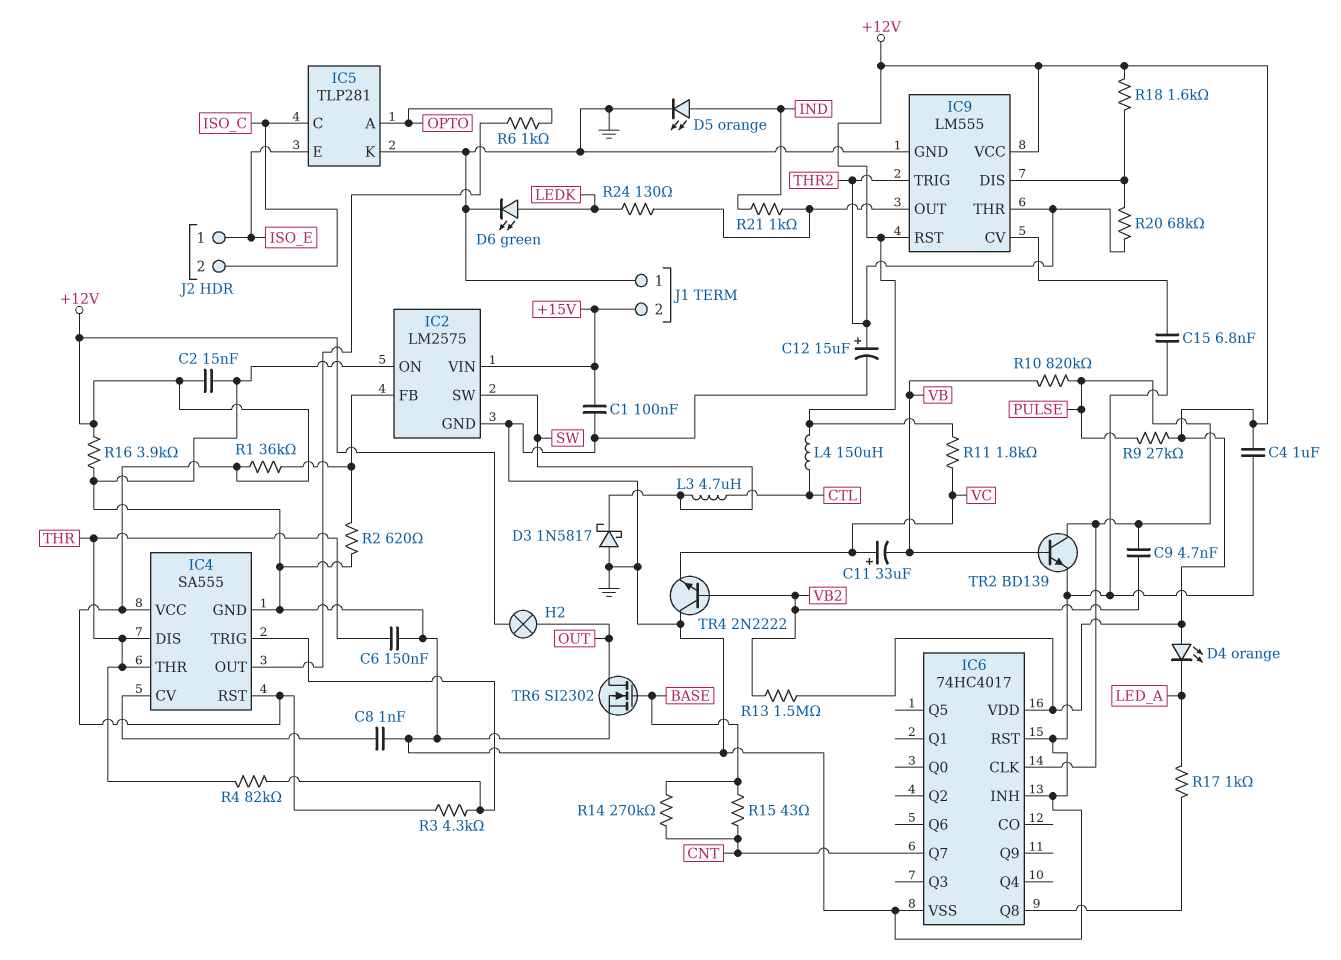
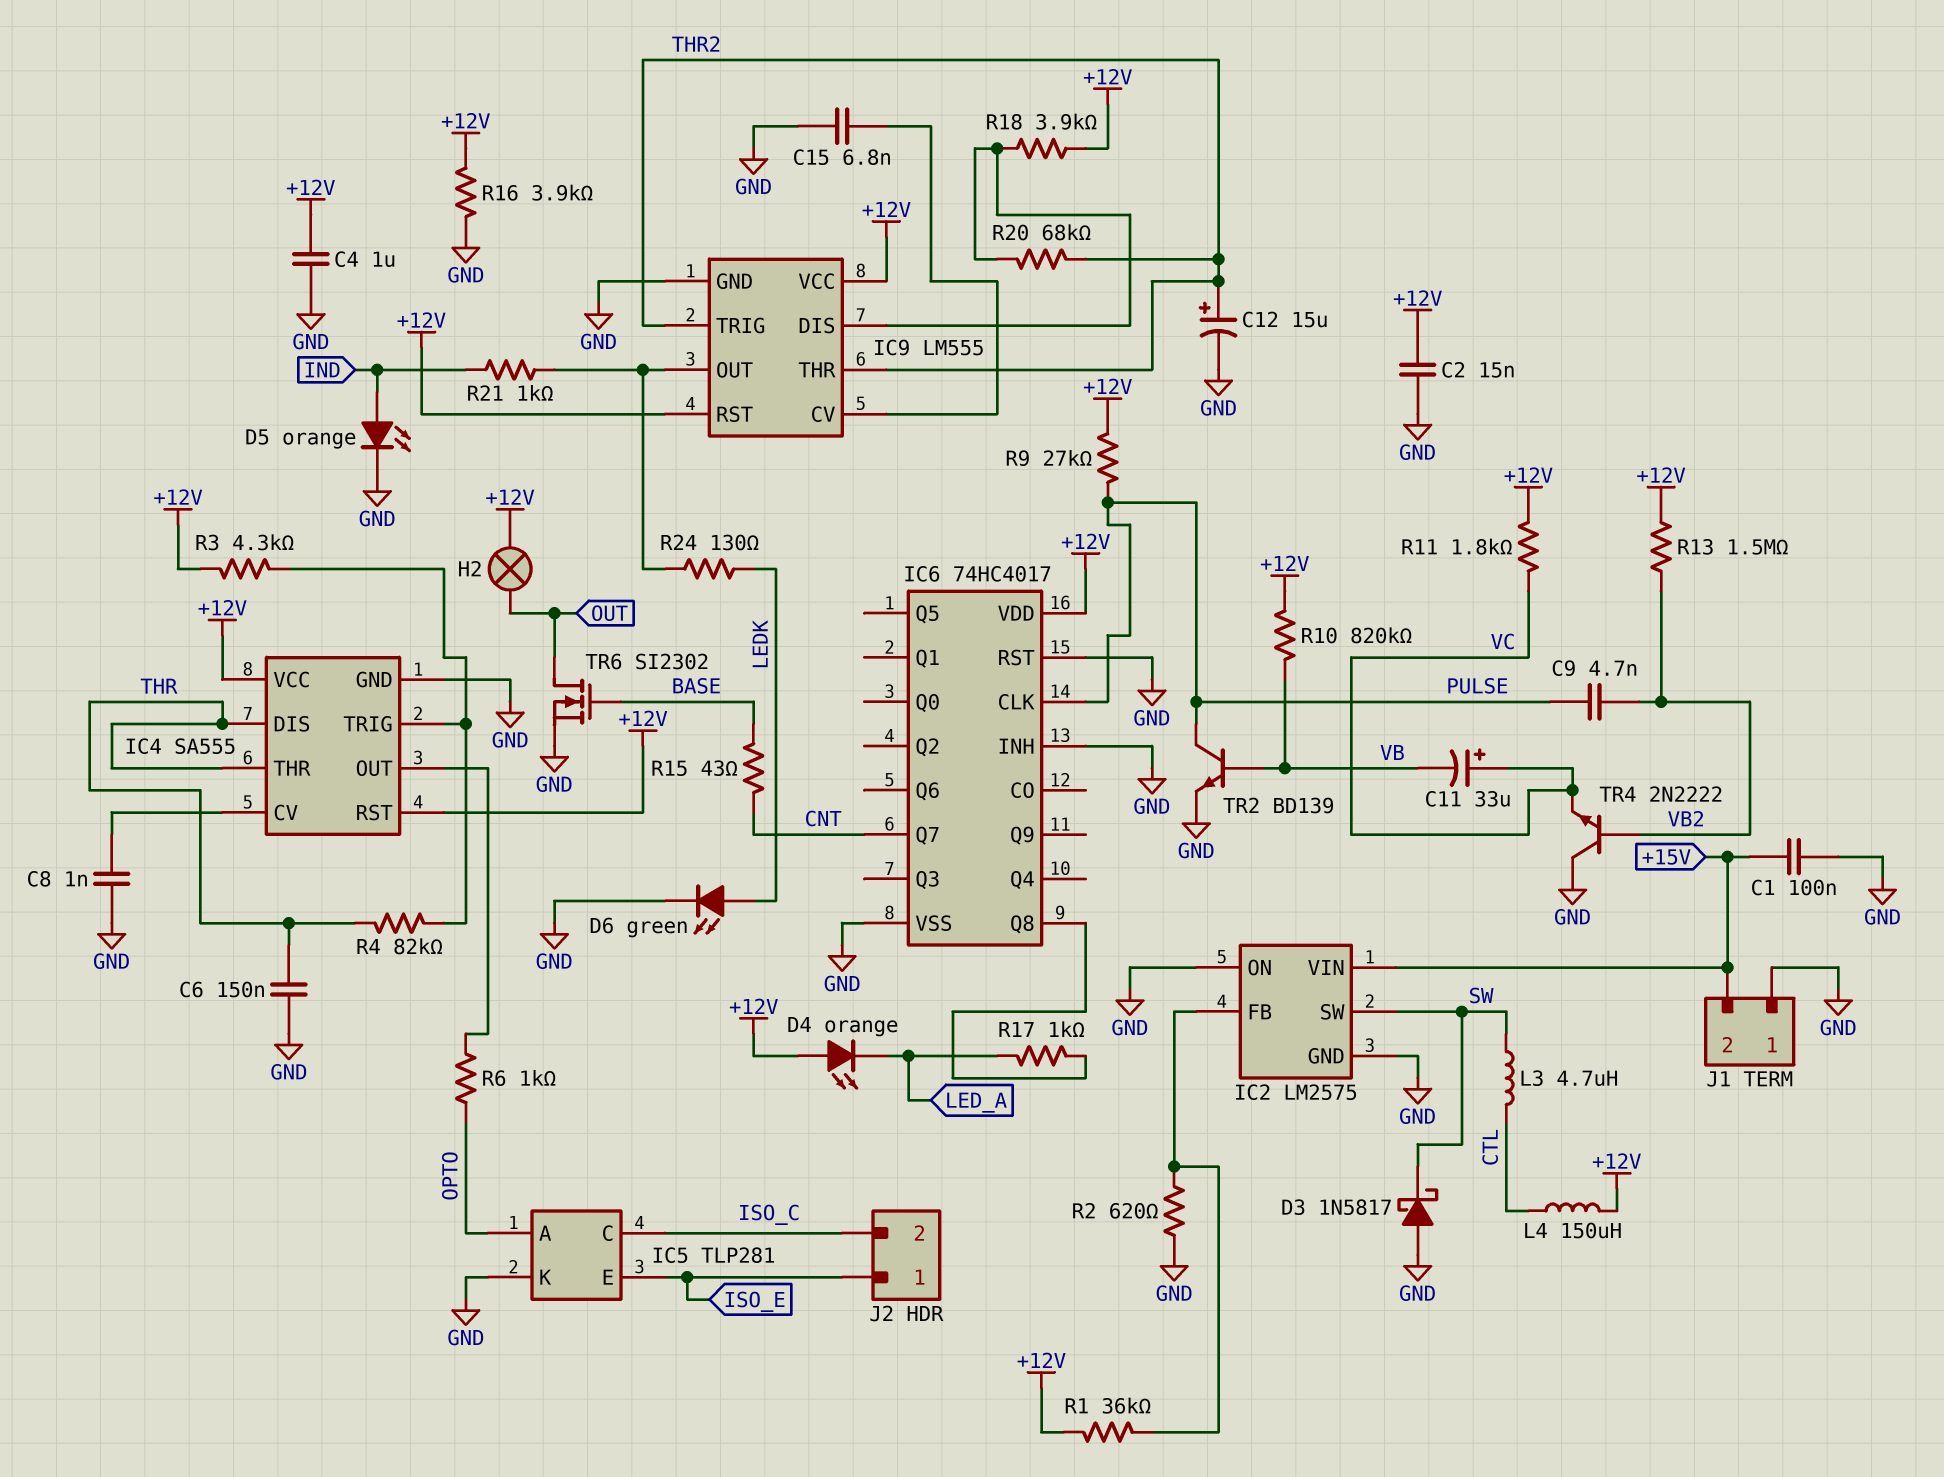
R10: 820k (PULSE, VB) -> 820k (+12V, VB)
R14: 270k (BASE, CNT) -> none
R18: 1.6k (+12V, IC9/DIS) -> 3.9k (+12V, IC9/DIS)

